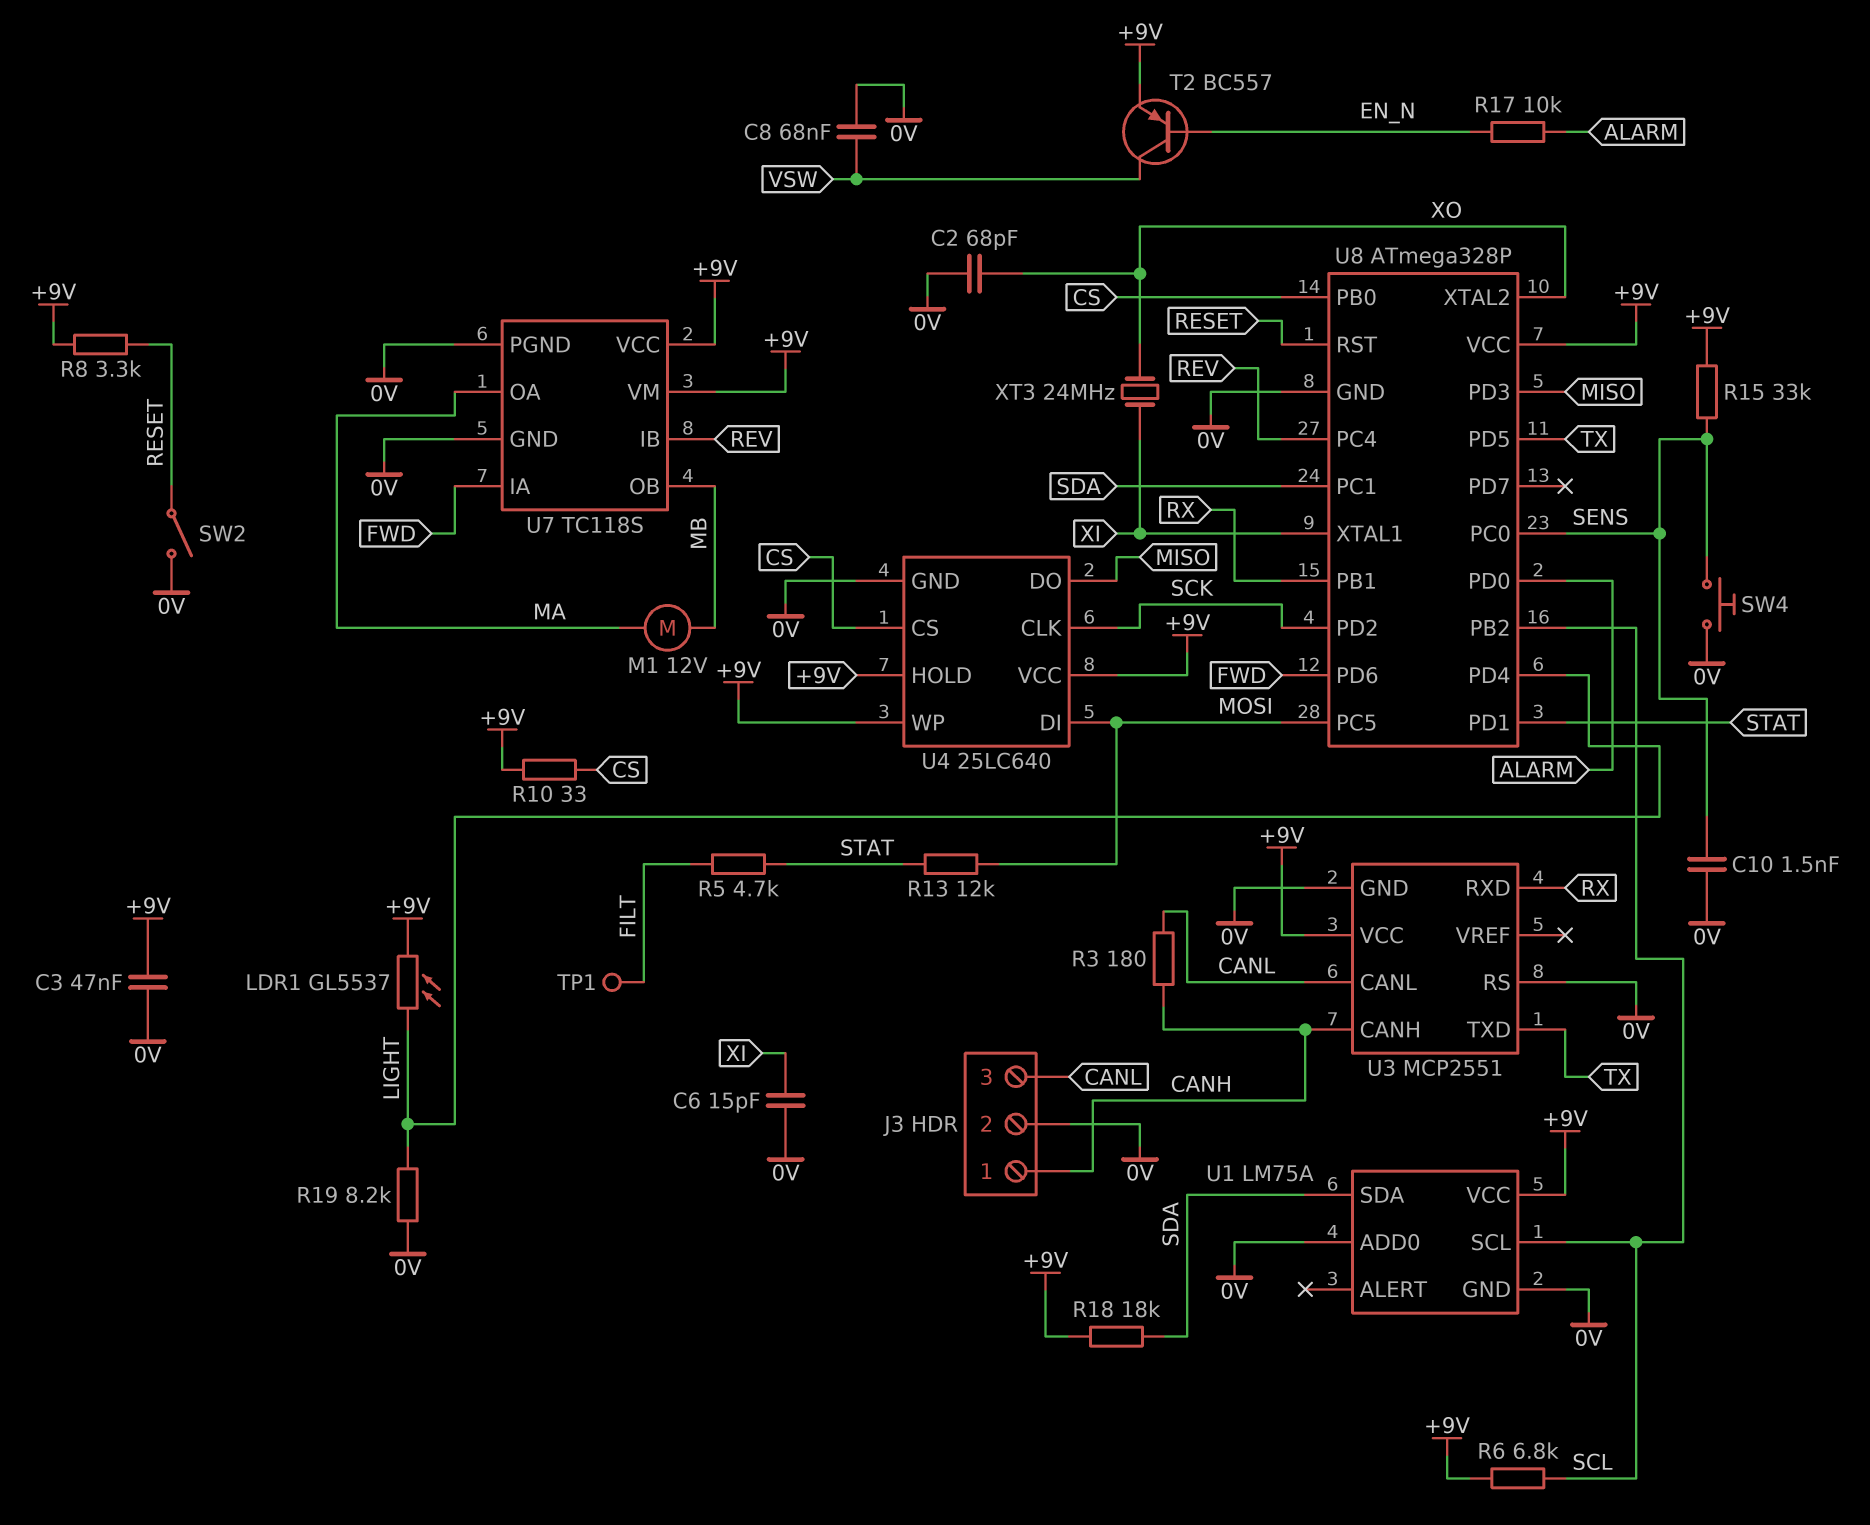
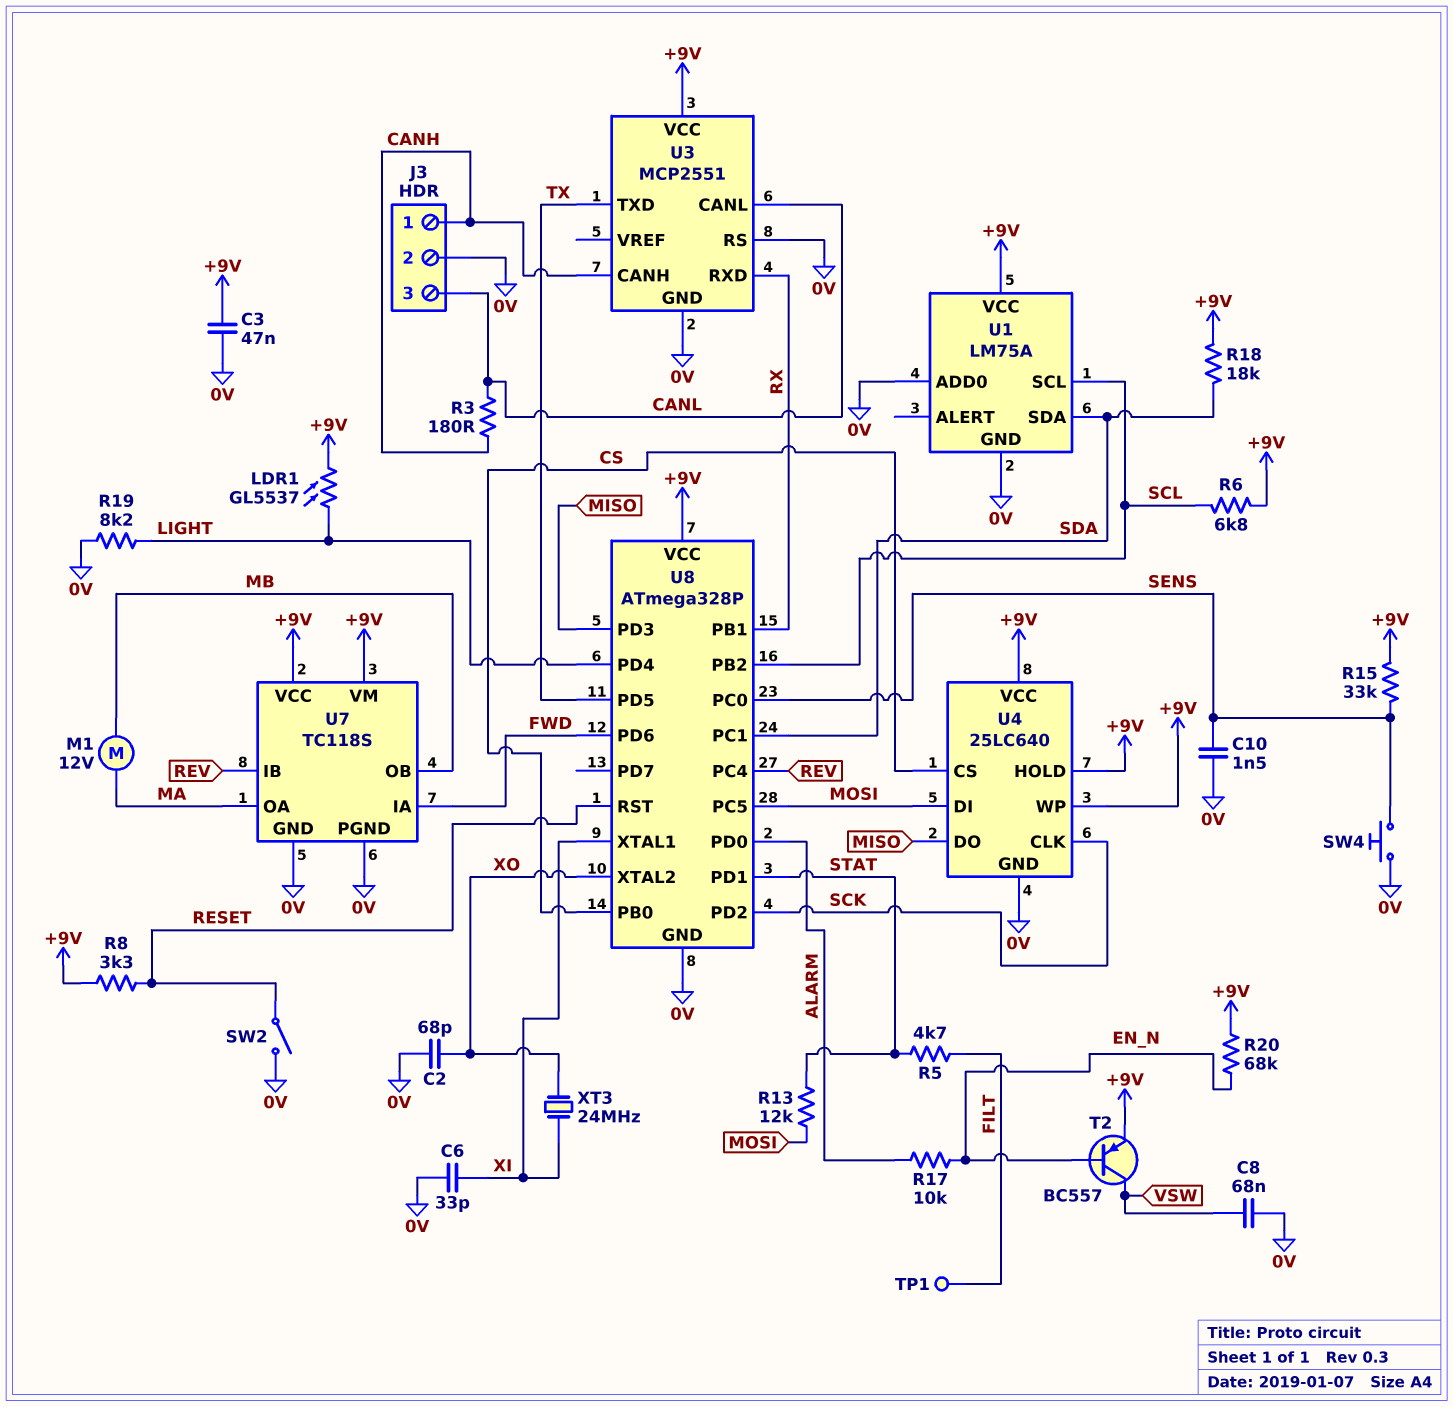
C6: 15pF (0V, XI) -> 33pF (0V, XI)
R10: 33 (+9V, CS) -> none
R20: none -> 68k (+9V, EN_N)

